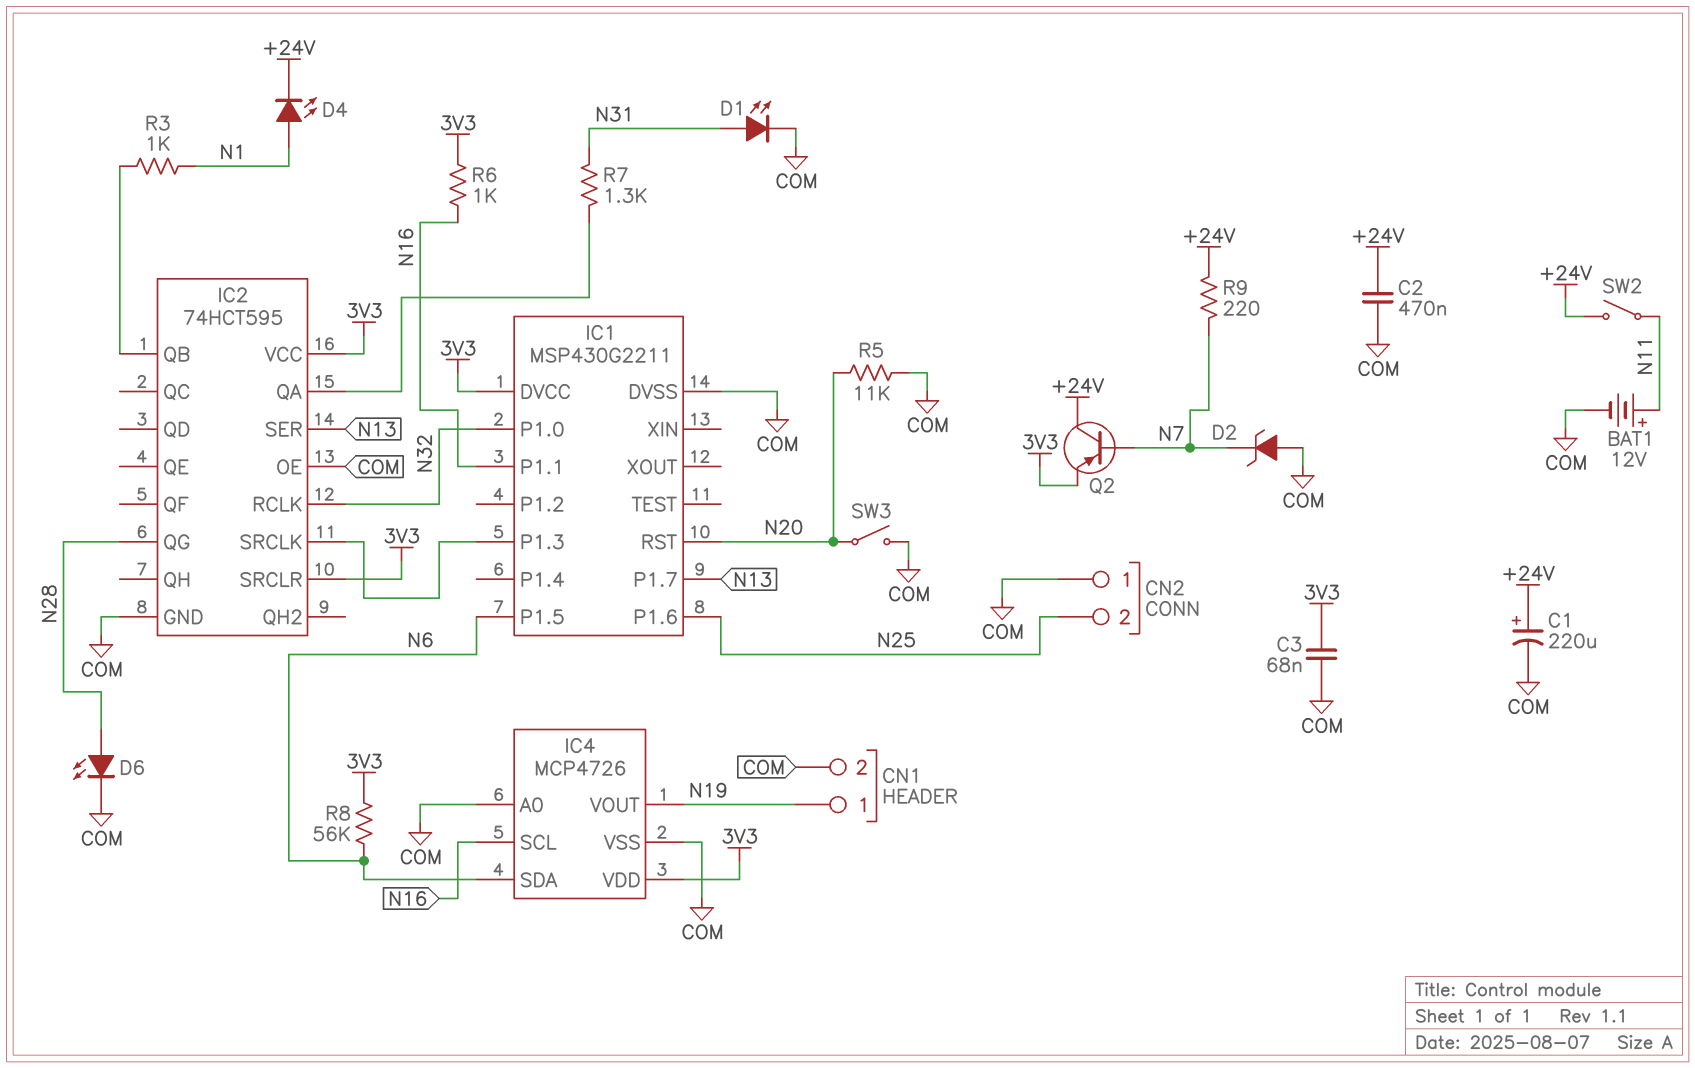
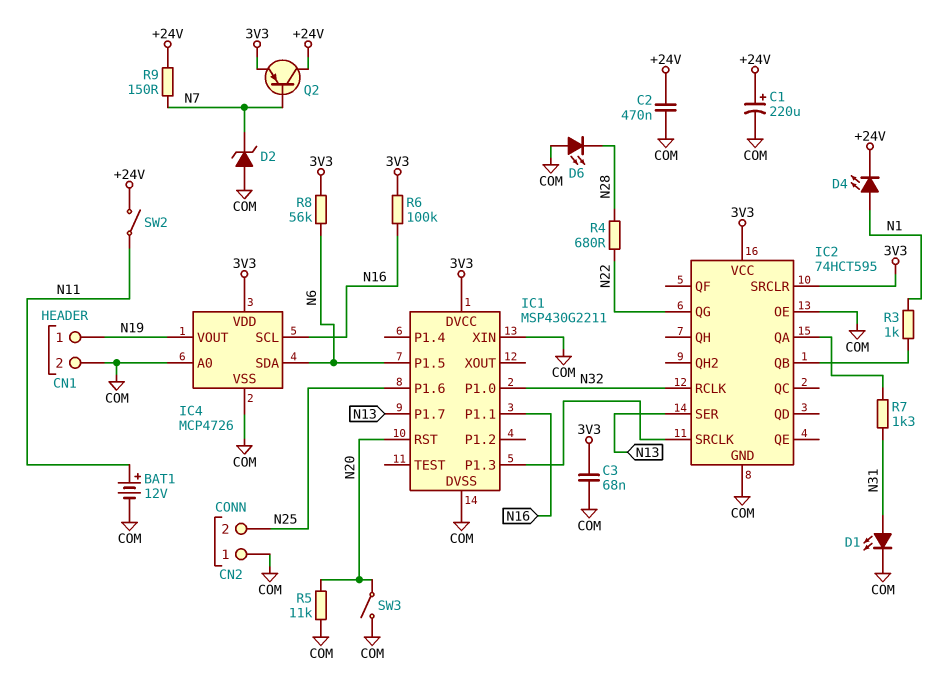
D6: LED (A N28, K COM) -> LED (A COM, K N28)
IC1 pin XIN: none -> COM
IC2 pin QG: N28 -> N22
R4: none -> 680 (N22, N28)
R6: 1k (3V3, N16) -> 100k (3V3, N16)
R9: 220 (+24V, N7) -> 150 (+24V, N7)

